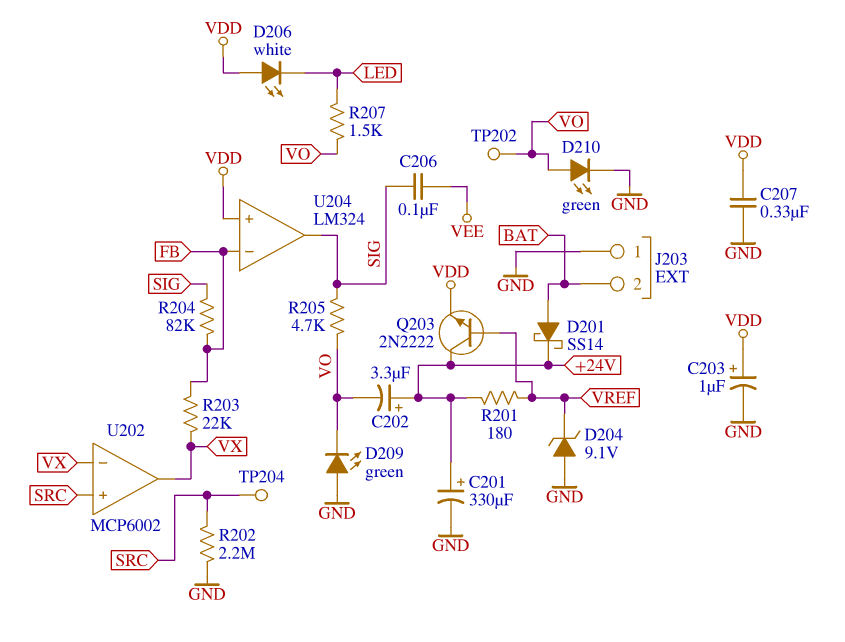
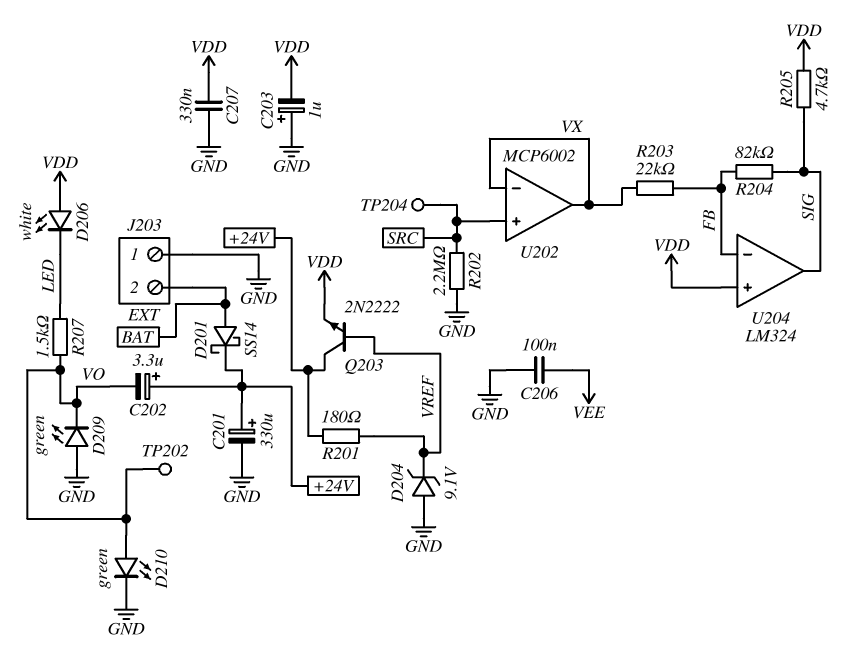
C203: 1uF (plus VDD, minus GND) -> 1uF (plus GND, minus VDD)
C206: 100nF (SIG, VEE) -> 100nF (GND, VEE)
R205: 4.7k (SIG, VO) -> 4.7k (SIG, VDD)

